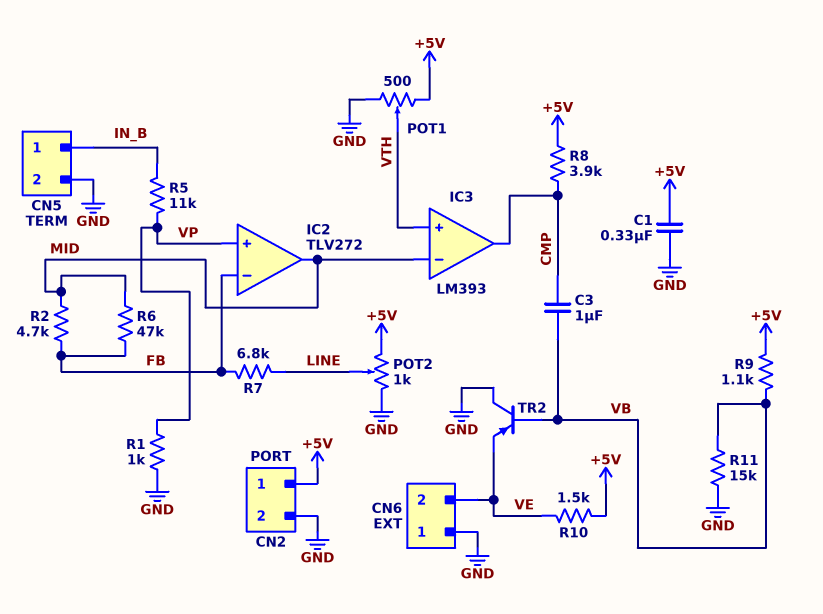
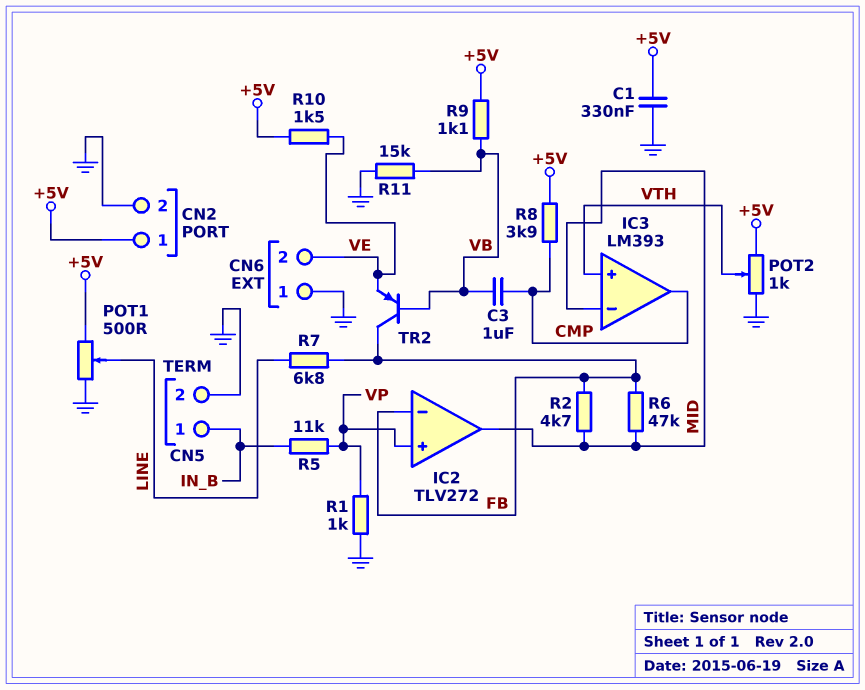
POT1: 500 (+5V, GND, wiper VTH) -> 500 (+5V, GND, wiper LINE)
POT2: 1k (+5V, GND, wiper LINE) -> 1k (+5V, GND, wiper VTH)
TR2: PNP (B VB, C GND, E VE) -> PNP (B VB, C FB, E VE)

